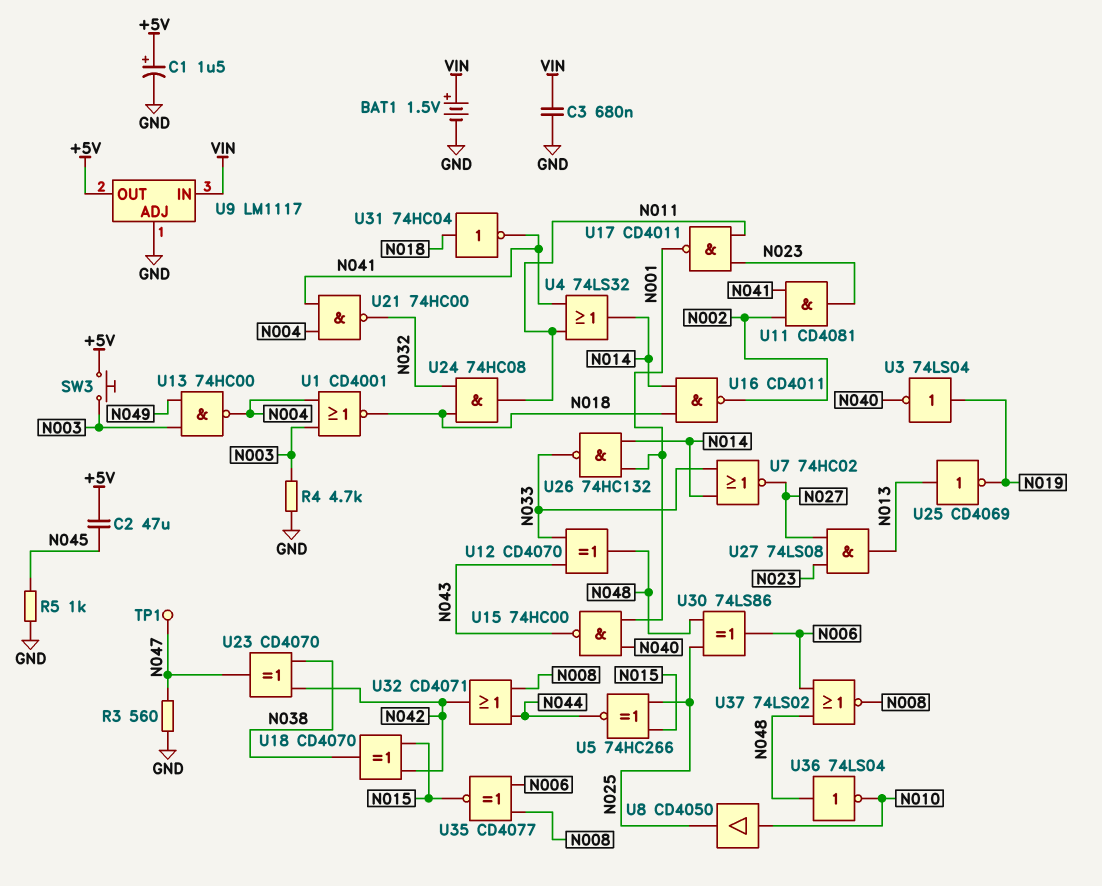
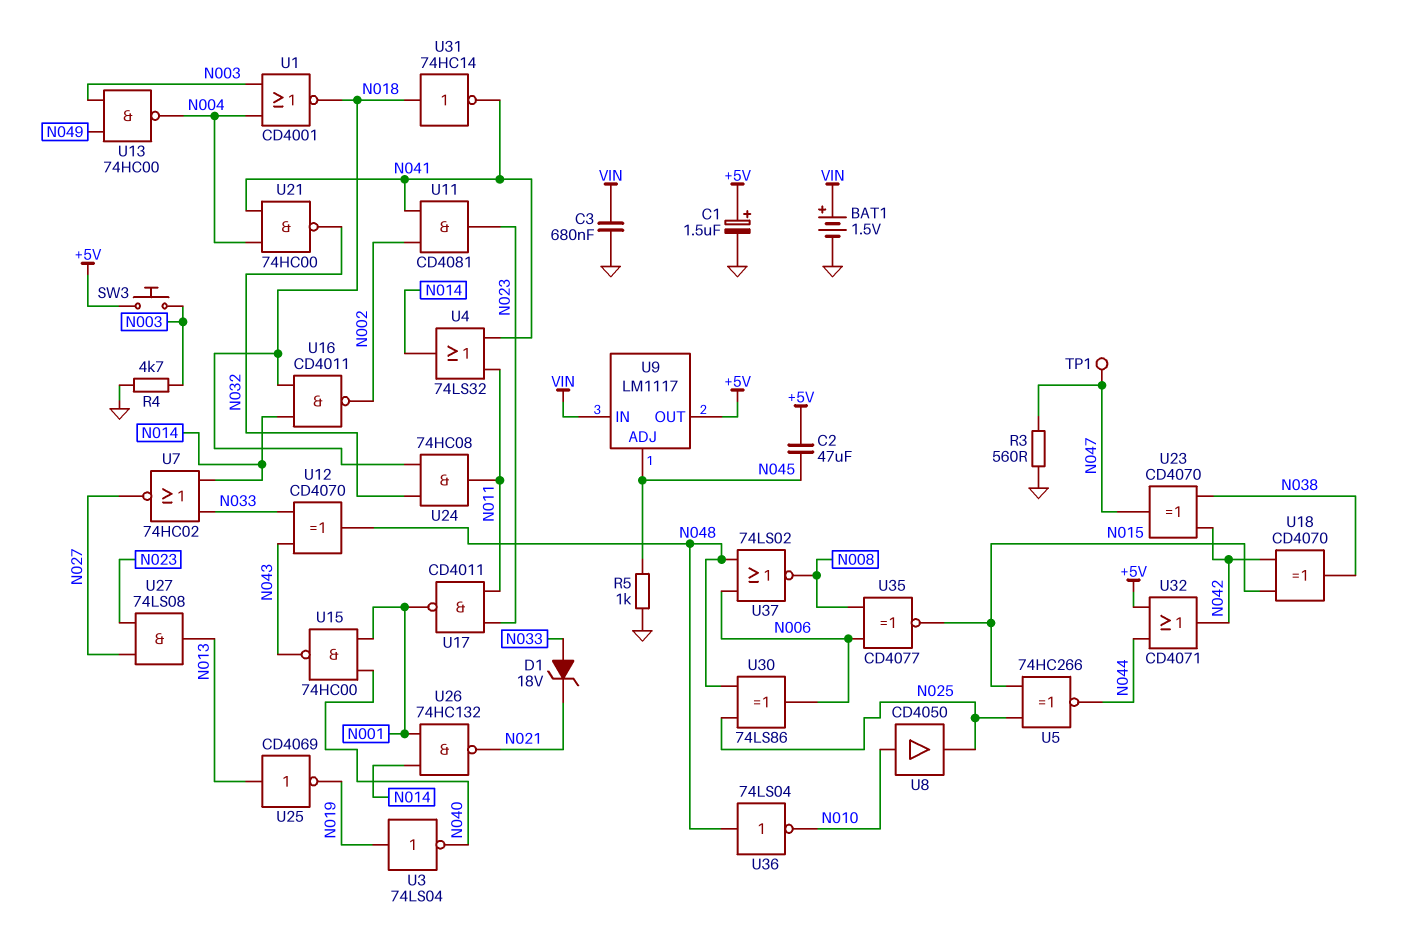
D1: none -> zener 18V (A N033, K N021)
U9 pin ADJ: GND -> N045
U26: NAND 74HC132 (in N001, in N014, out N033) -> NAND 74HC132 (in N001, in N014, out N021)
U31: NOT 74HC04 (in N018, out N041) -> NOT 74HC14 (in N018, out N041)
U32: OR CD4071 (in N008, in N044, out N042) -> OR CD4071 (in +5V, in N044, out N042)

